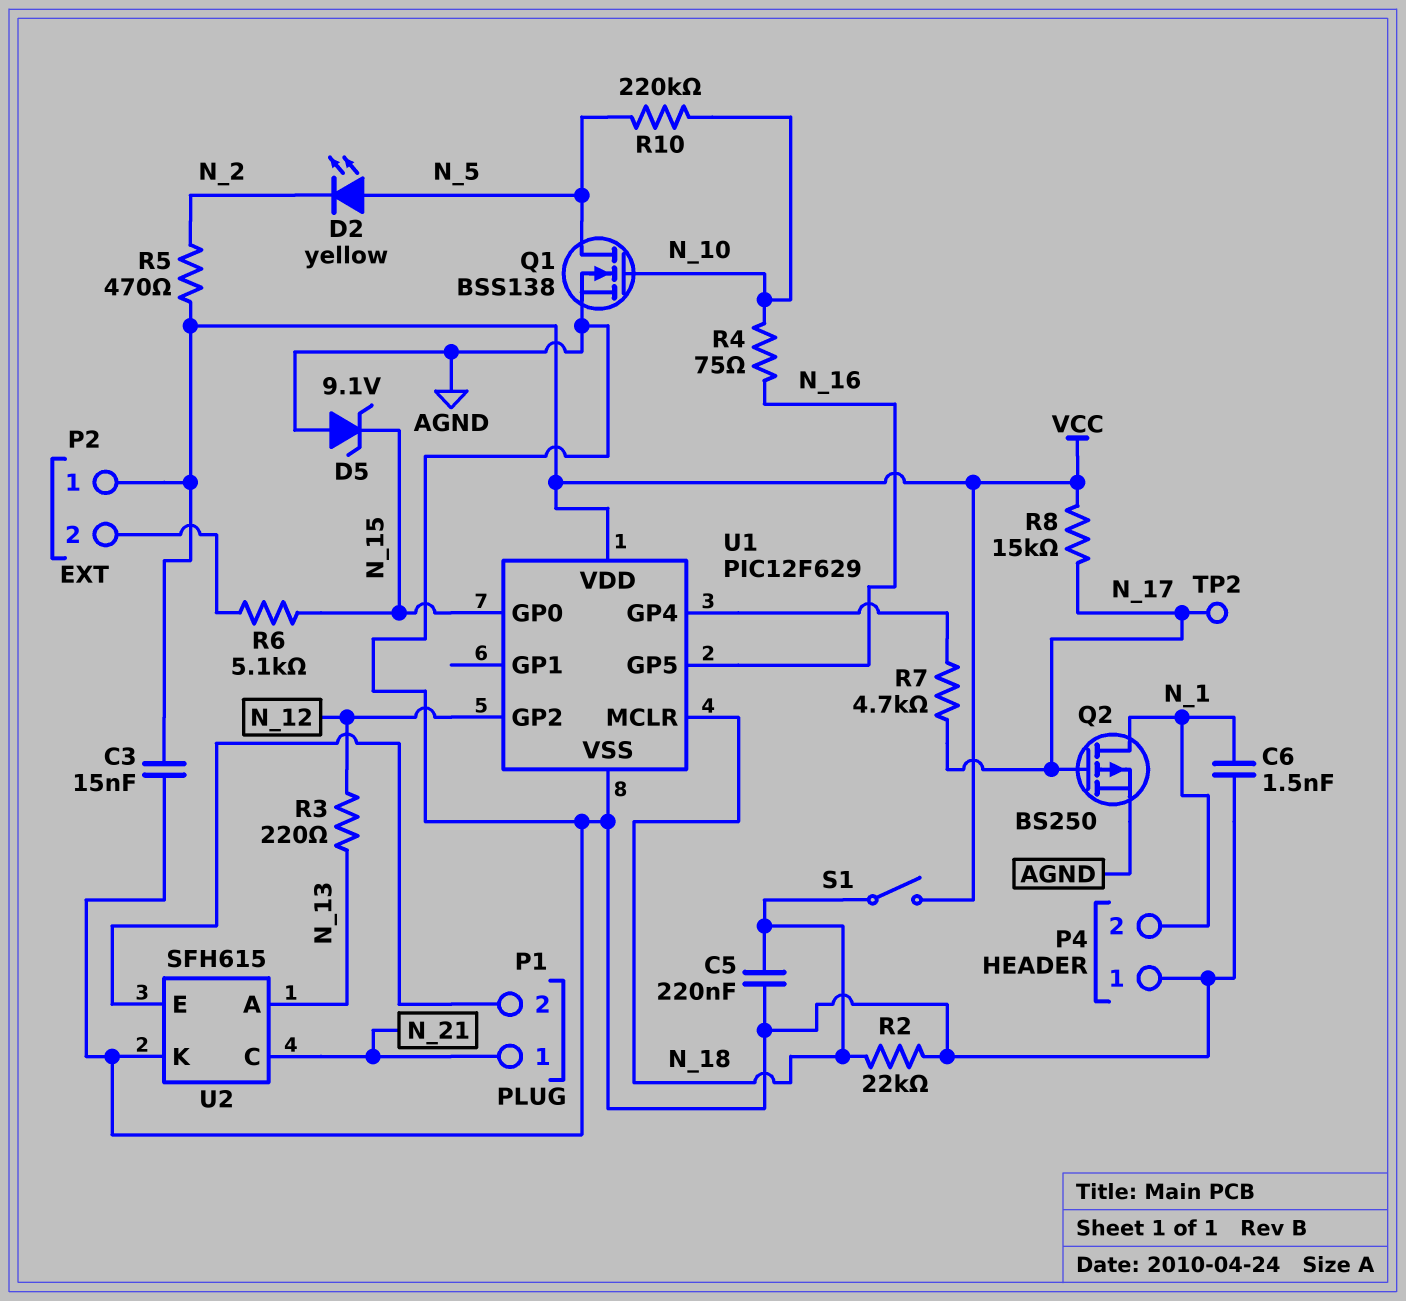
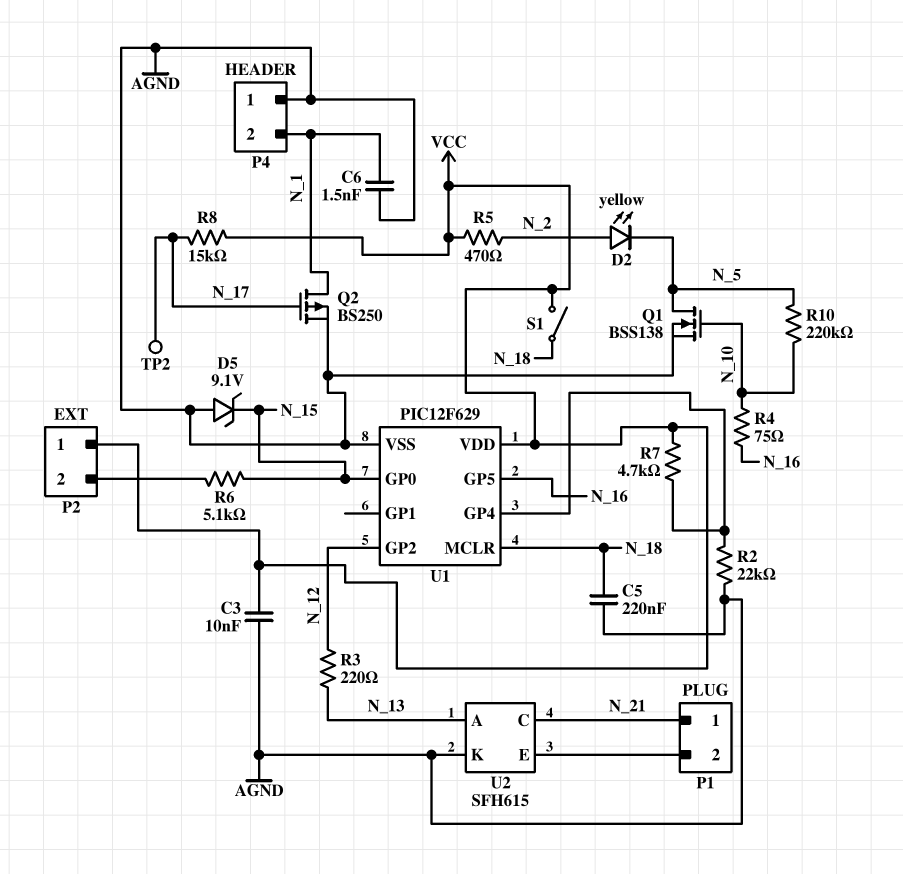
C3: 15nF (AGND, VCC) -> 10nF (AGND, VCC)
D2: LED yellow (A N_5, K N_2) -> LED yellow (A N_2, K N_5)
R2: 22k (AGND, N_18) -> 22k (AGND, U1/GP4)
R7: 4.7k (N_17, U1/GP4) -> 4.7k (U1/GP4, VCC)

